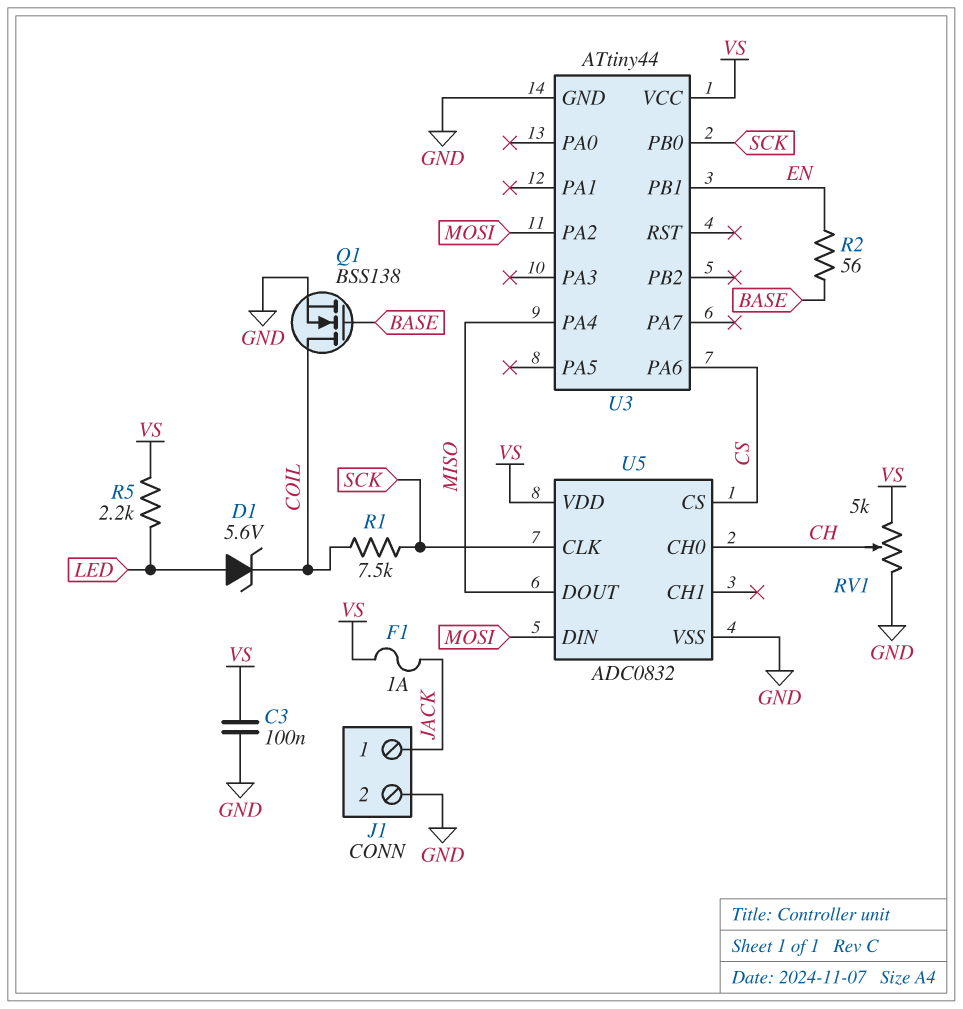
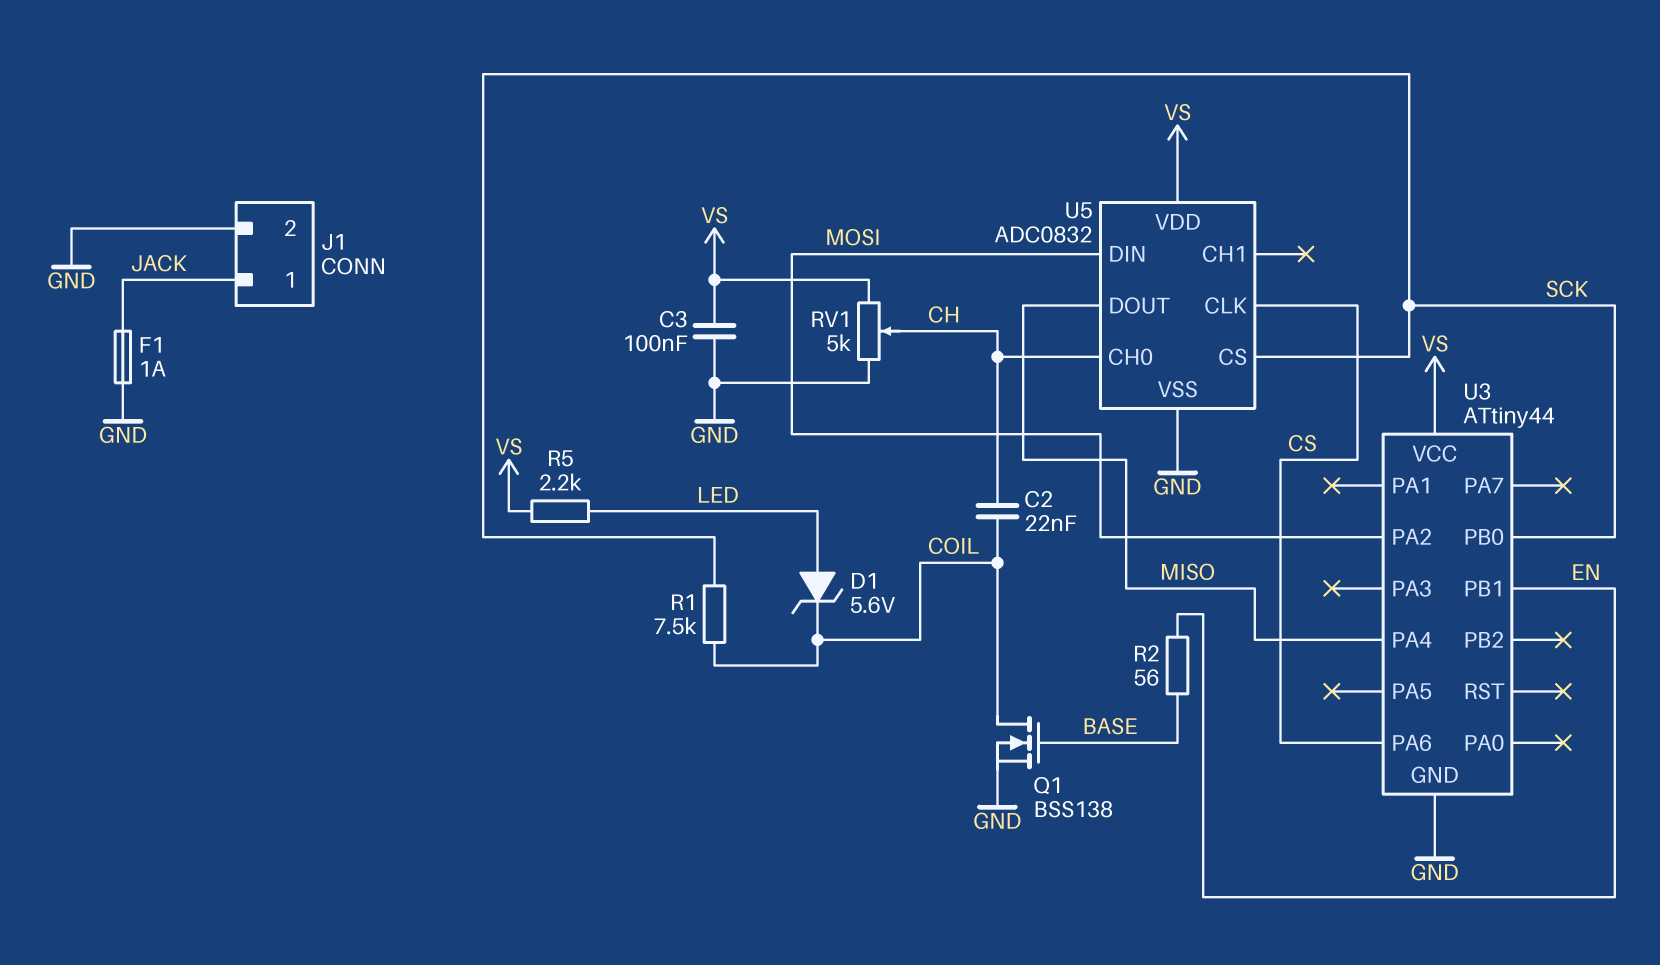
C2: none -> 22nF (CH, COIL)
F1: 1A (JACK, VS) -> 1A (GND, JACK)
U5 pin CLK: SCK -> CS
U5 pin CS: CS -> SCK

